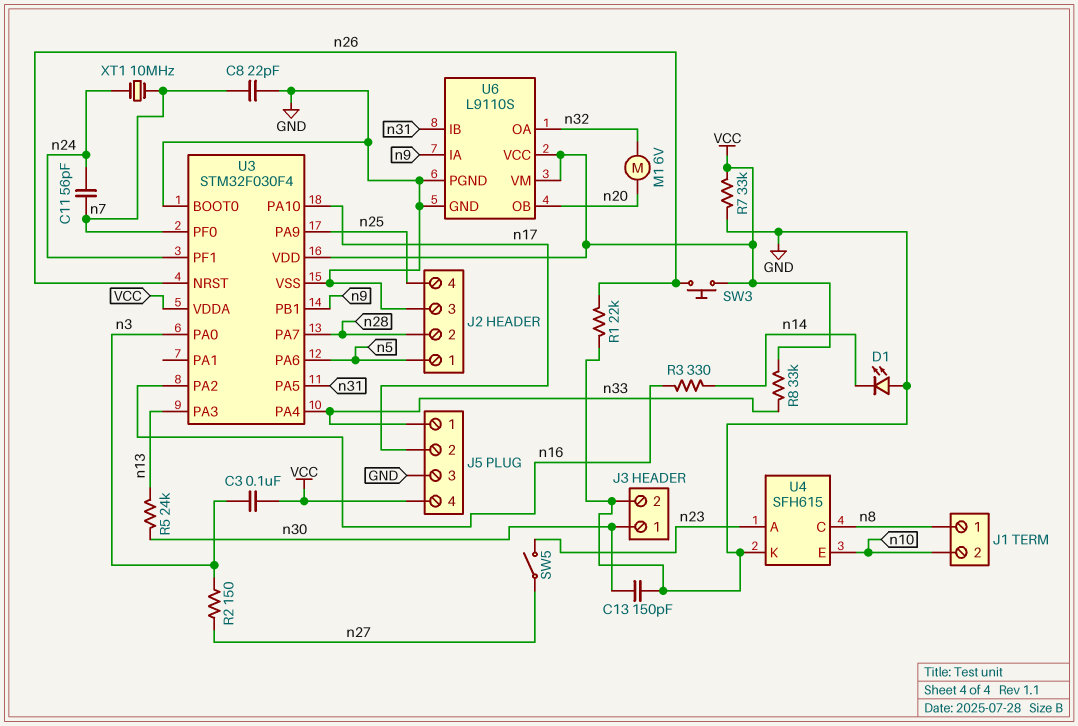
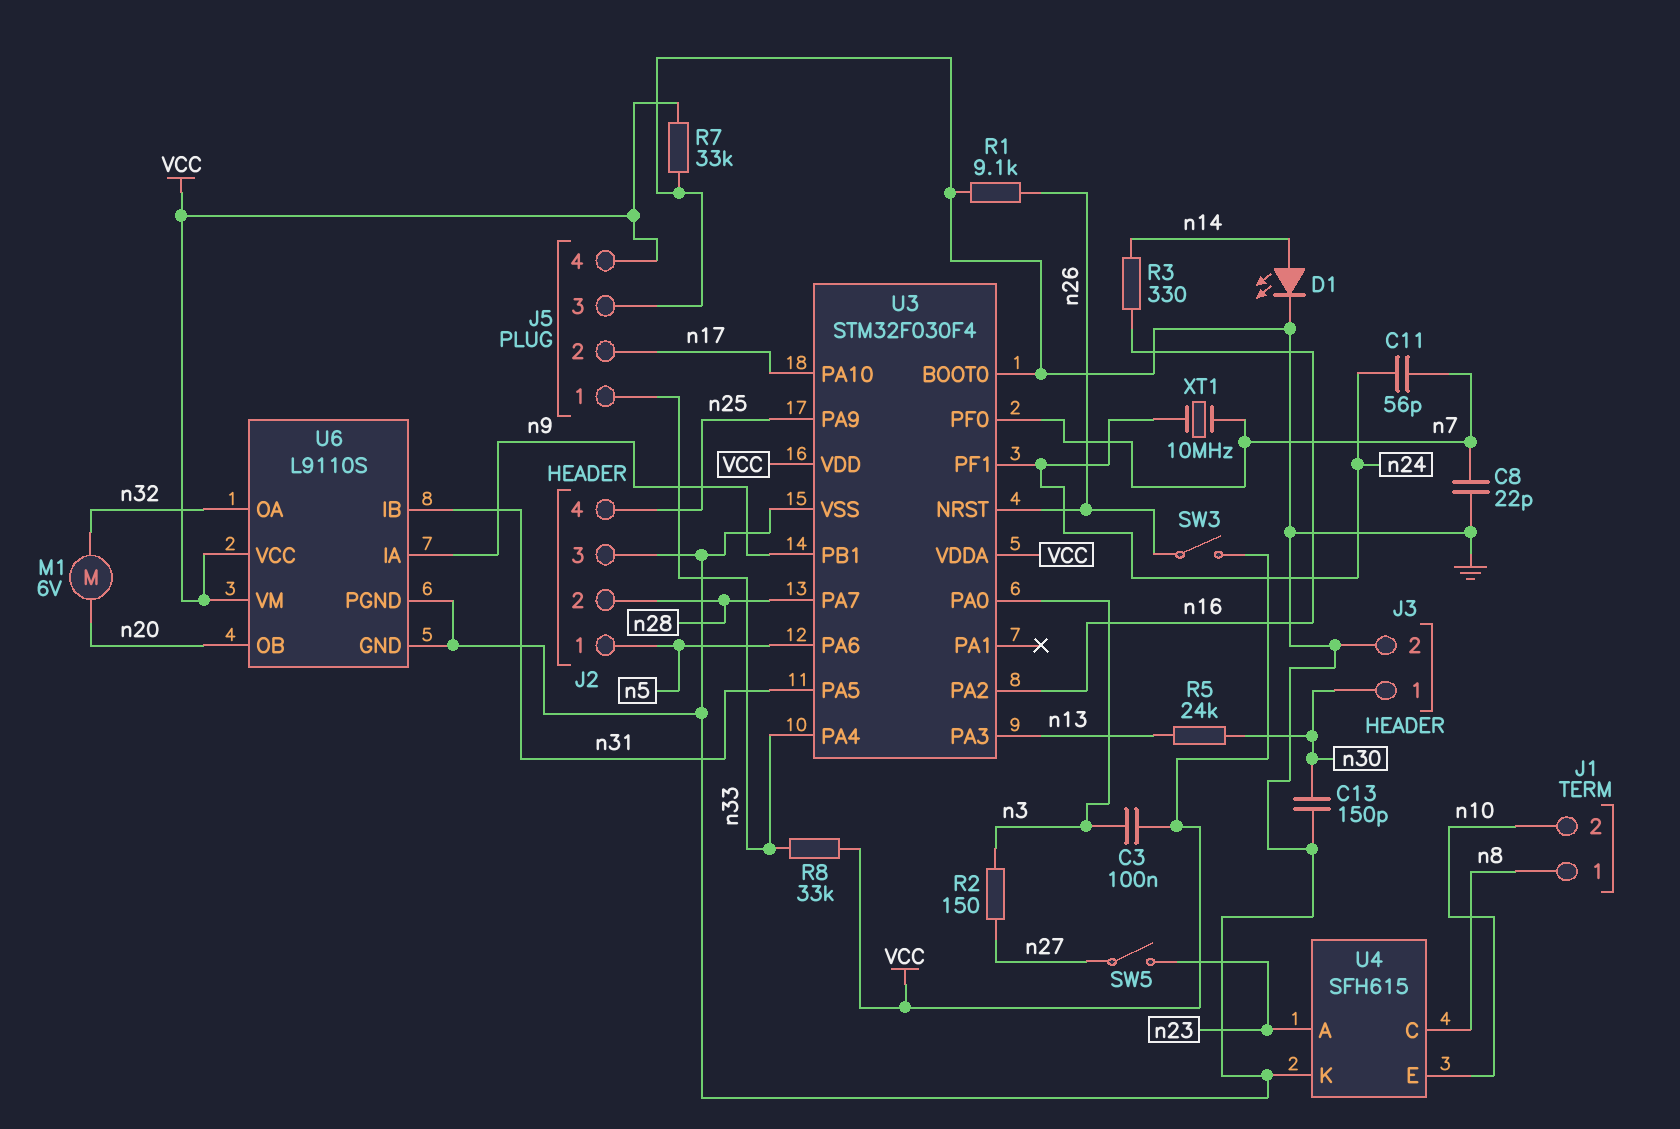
D1: LED (A GND, K n14) -> LED (A n14, K GND)
R1: 22k (GND, n26) -> 9.1k (GND, n26)
SW3: button (VCC, n26) -> switch (VCC, n26)

